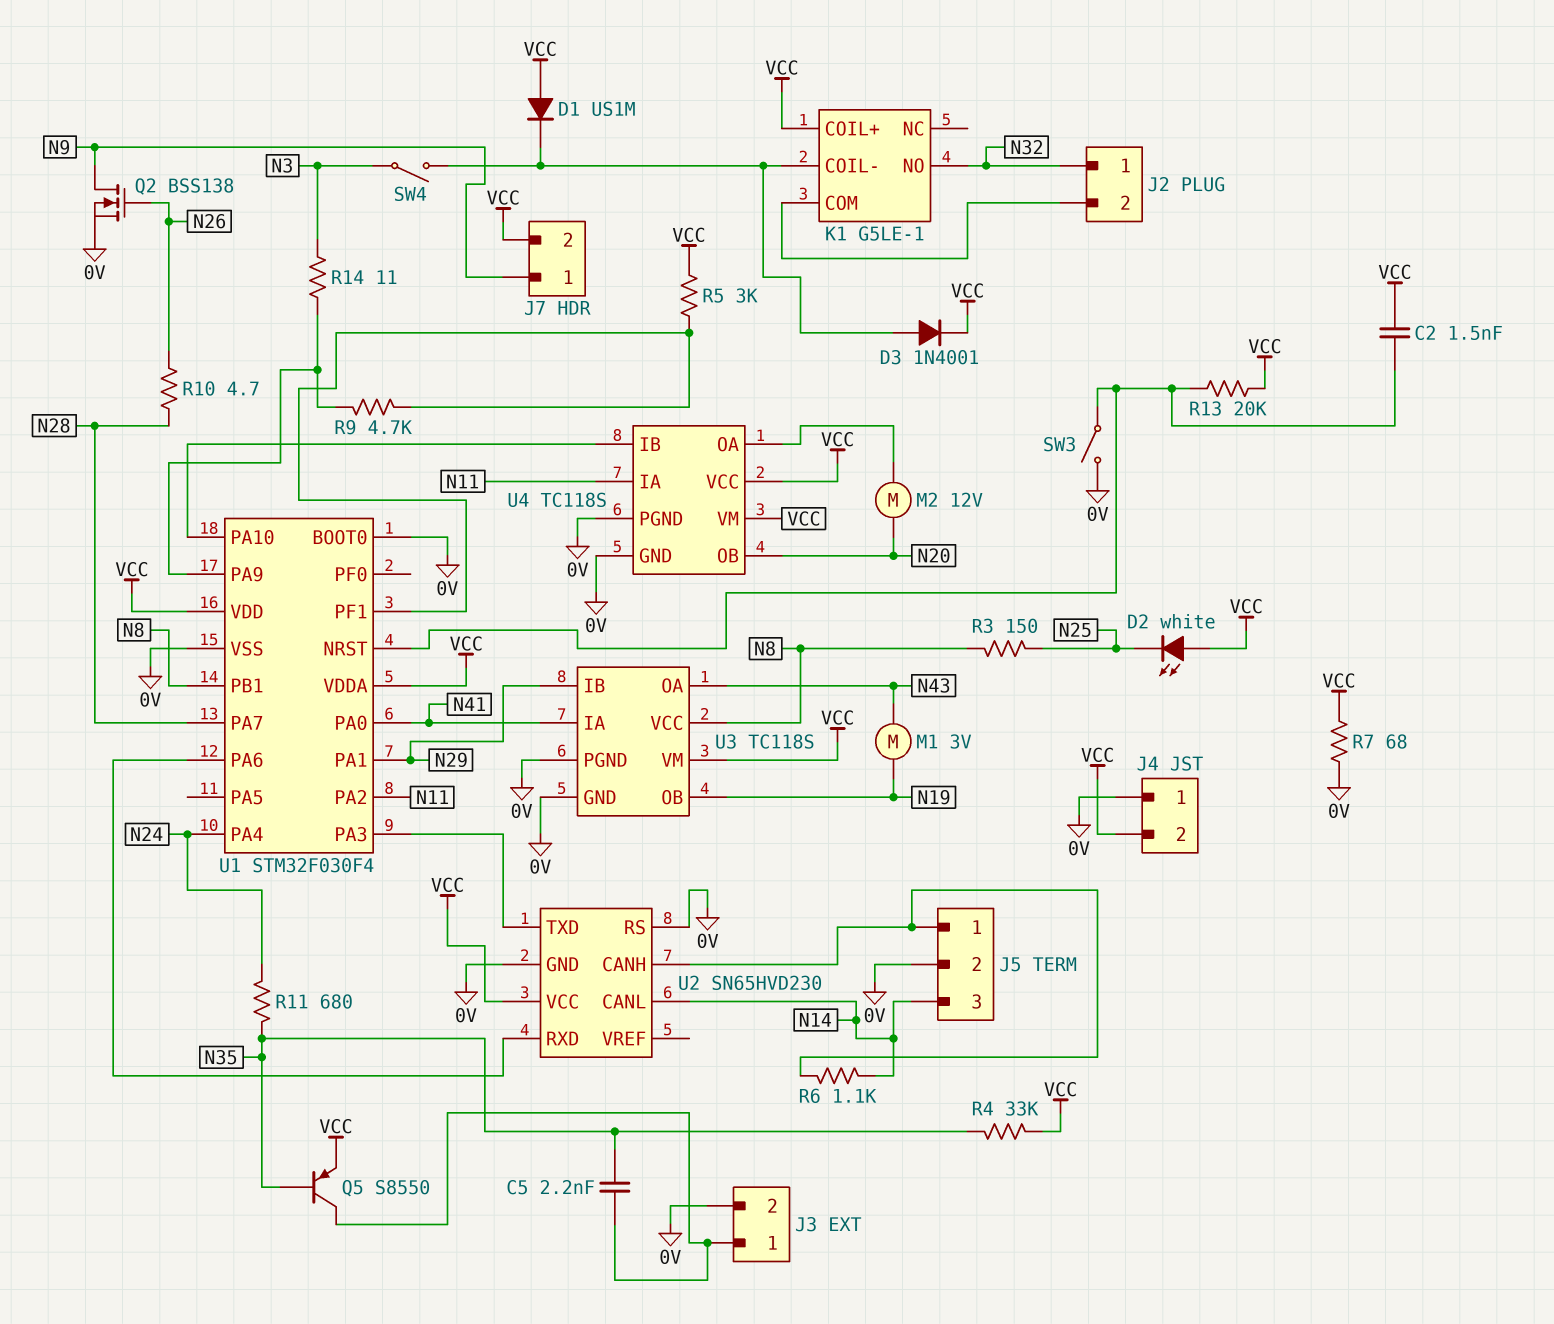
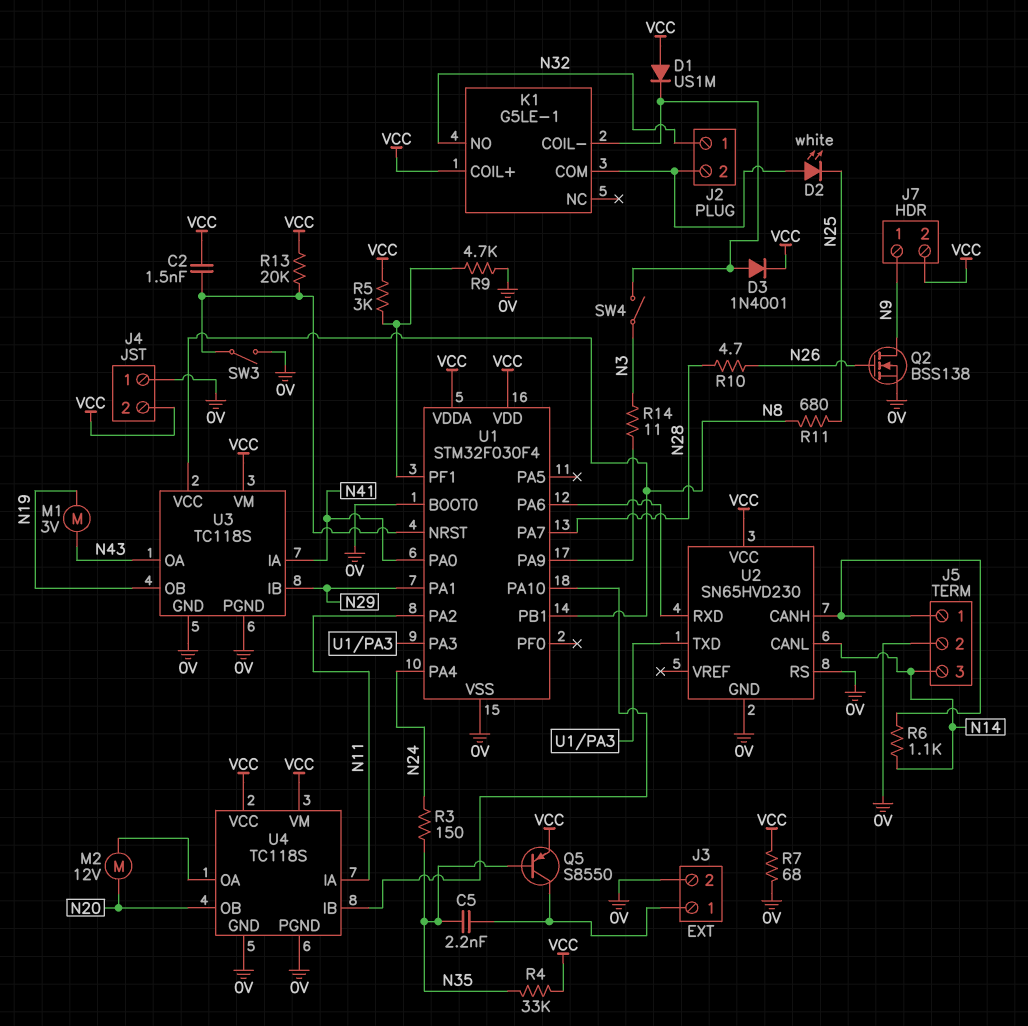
D2: LED white (A VCC, K N25) -> LED white (A J2/2, K N25)
R3: 150 (N8, N25) -> 150 (N24, N35)
R9: 4.7k (U1/PA9, U1/PF1) -> 4.7k (0V, U1/PF1)
R11: 680 (N24, N35) -> 680 (N8, N25)

